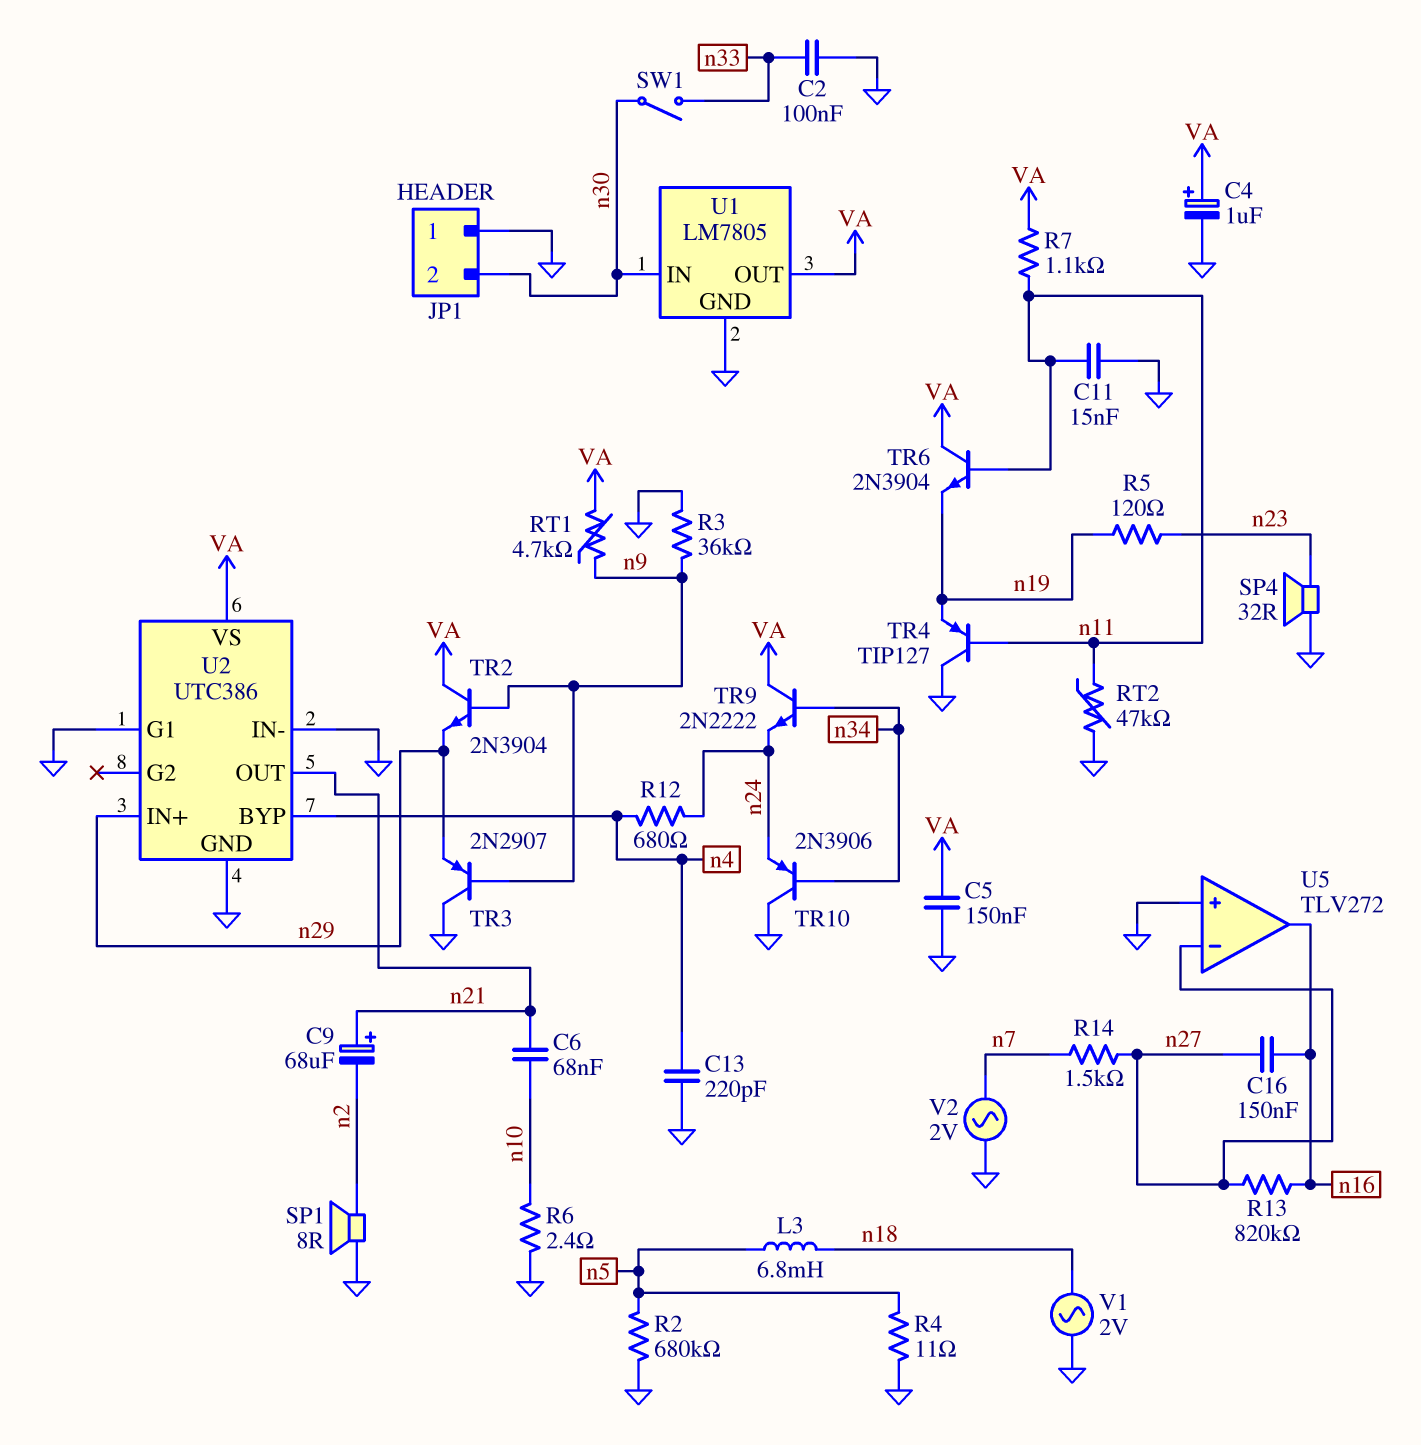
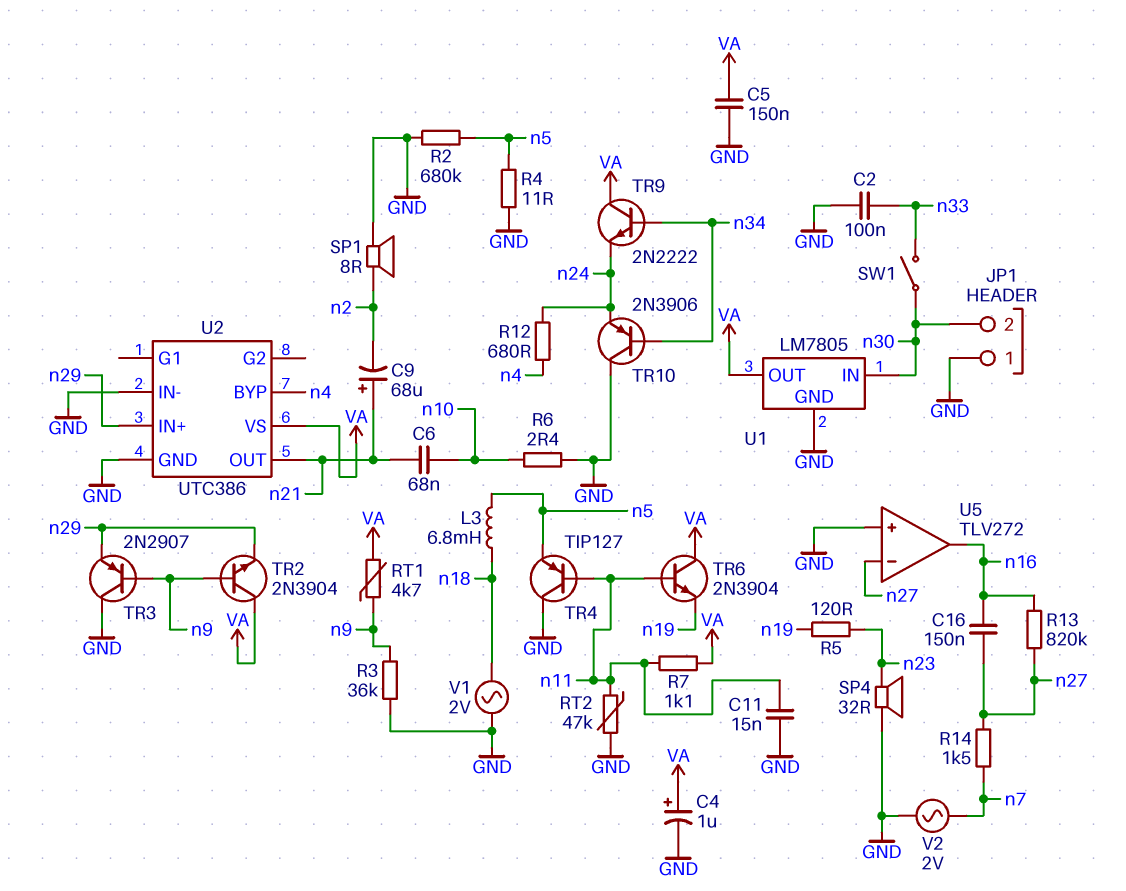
C13: 220pF (GND, n4) -> none
TR4: PNP TIP127 (B n11, C GND, E n19) -> PNP TIP127 (B n11, C GND, E n5)
U2 pin G1: GND -> none

